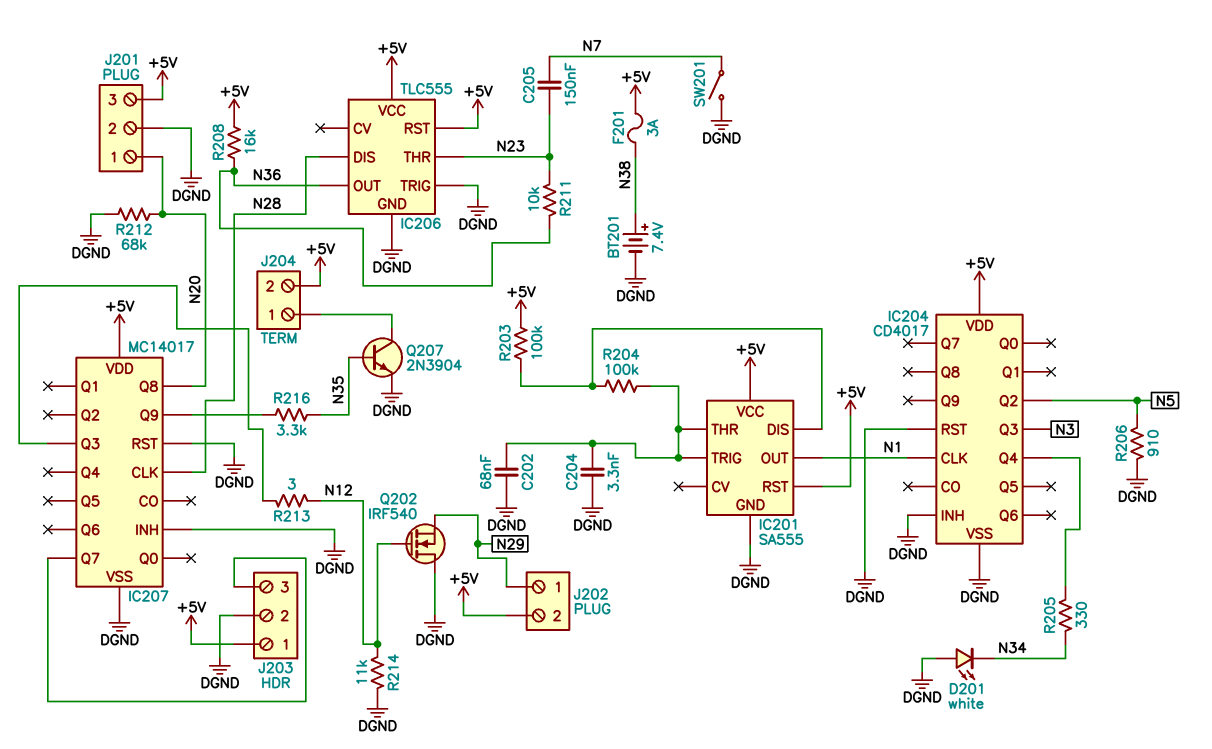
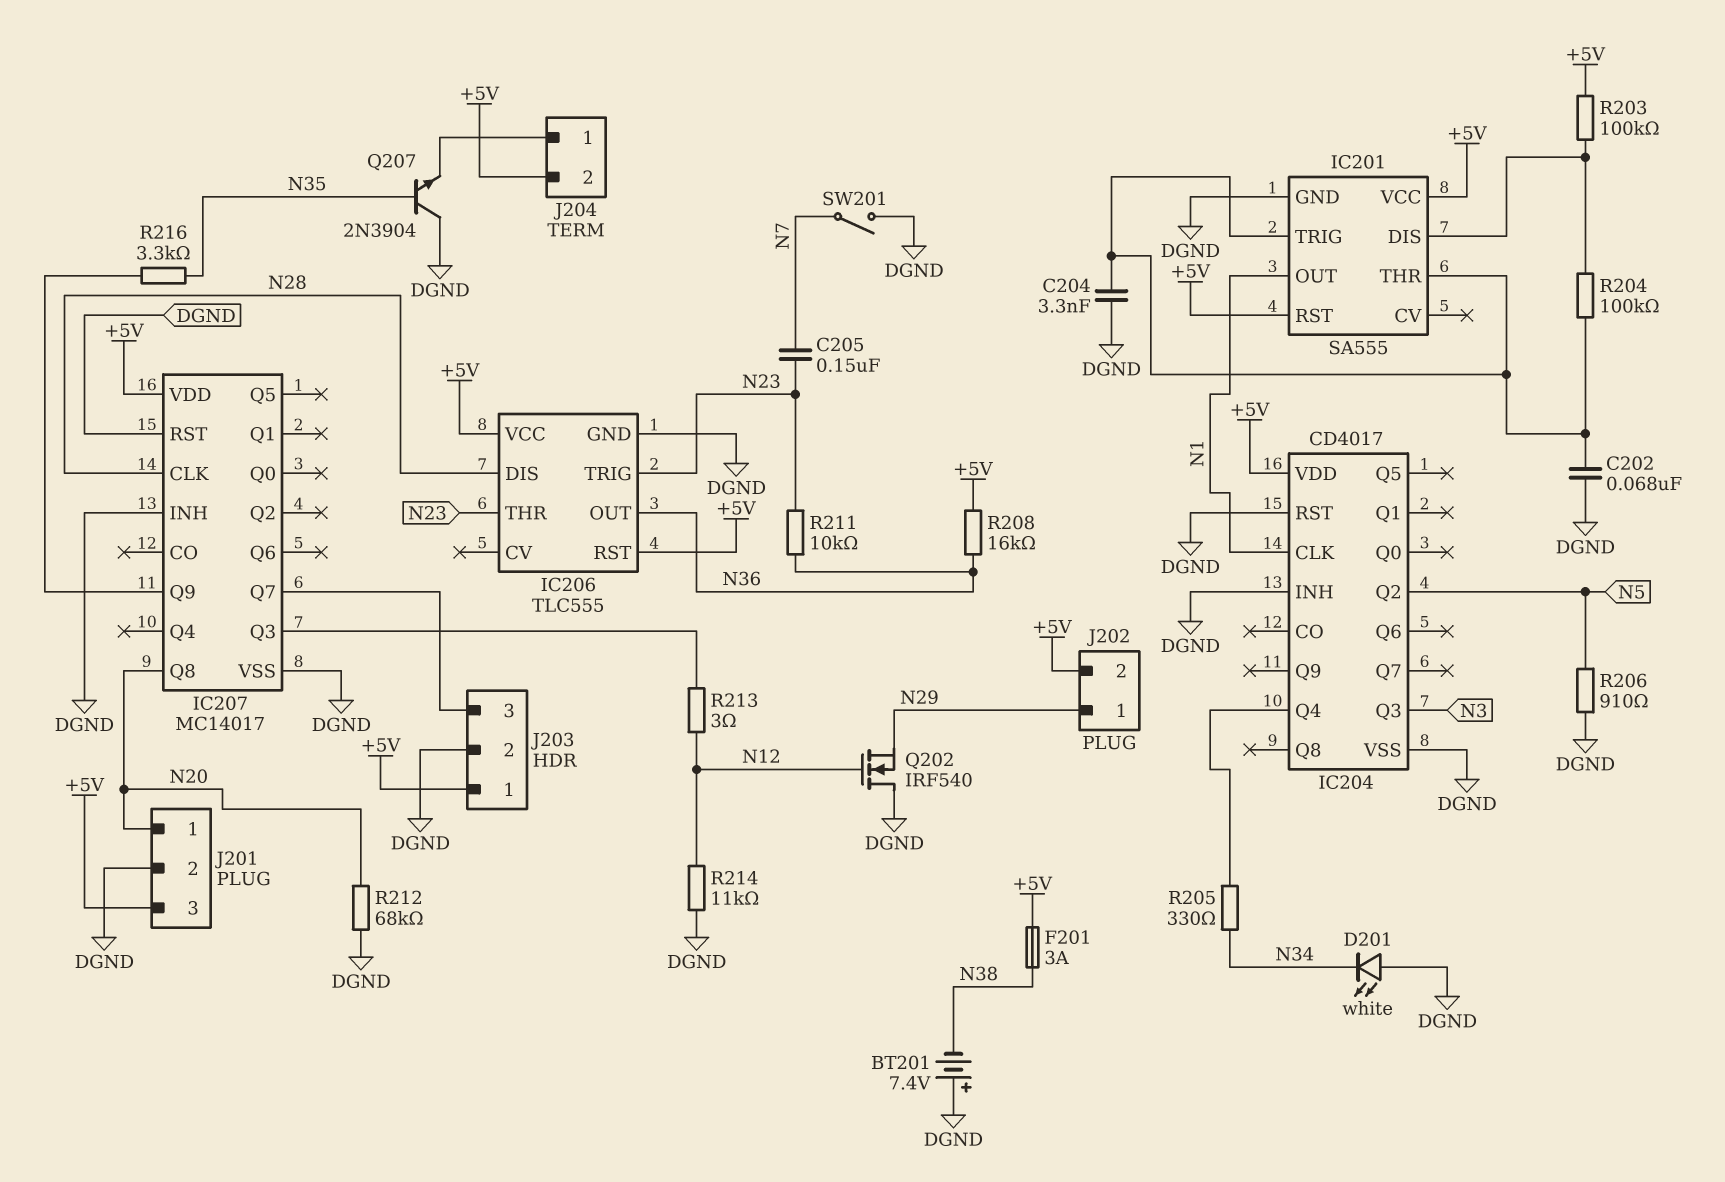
BT201: 7.4V (plus N38, minus DGND) -> 7.4V (plus DGND, minus N38)
IC206 pin TRIG: DGND -> N23
Q207: NPN 2N3904 (B N35, C J204/1, E DGND) -> NPN 2N3904 (B N35, C DGND, E J204/1)

